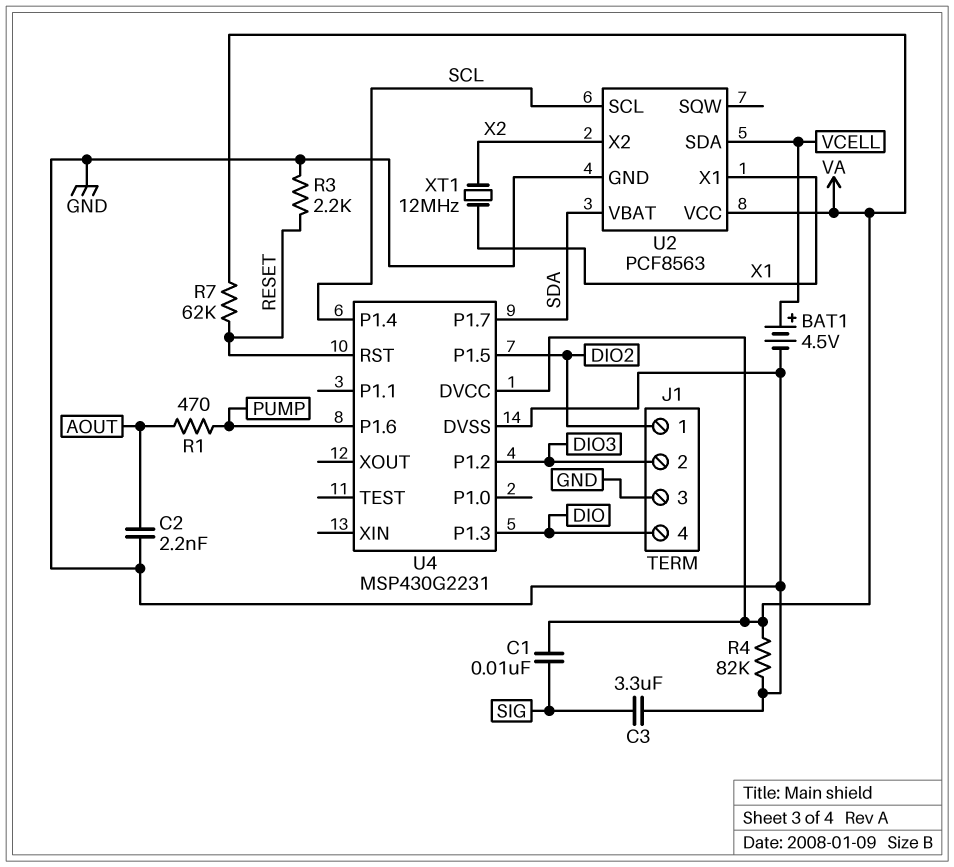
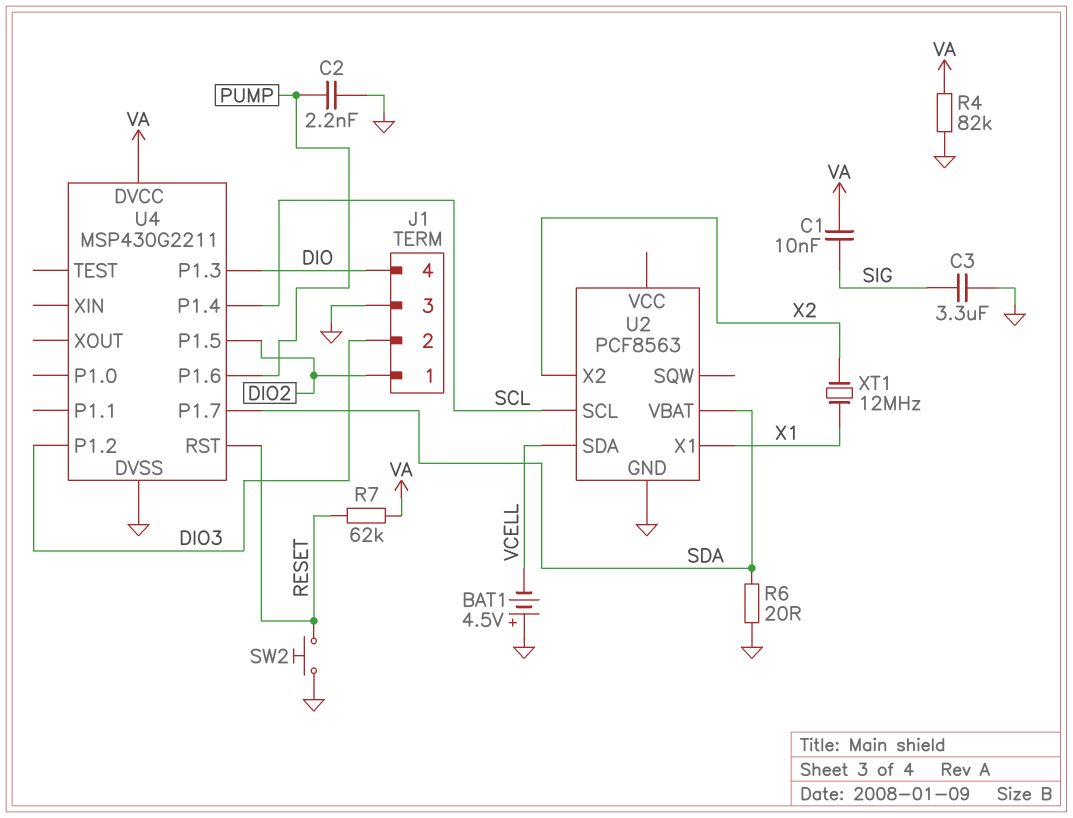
BAT1: 4.5V (plus VCELL, minus GND) -> 4.5V (plus GND, minus VCELL)
C2: 2.2nF (AOUT, GND) -> 2.2nF (GND, PUMP)
R1: 470 (AOUT, PUMP) -> none
R3: 2.2k (GND, RESET) -> none
R6: none -> 20 (GND, SDA)
SW2: none -> button (GND, RESET)
U2 pin VCC: VA -> none
U4: MSP430G2231 -> MSP430G2211

